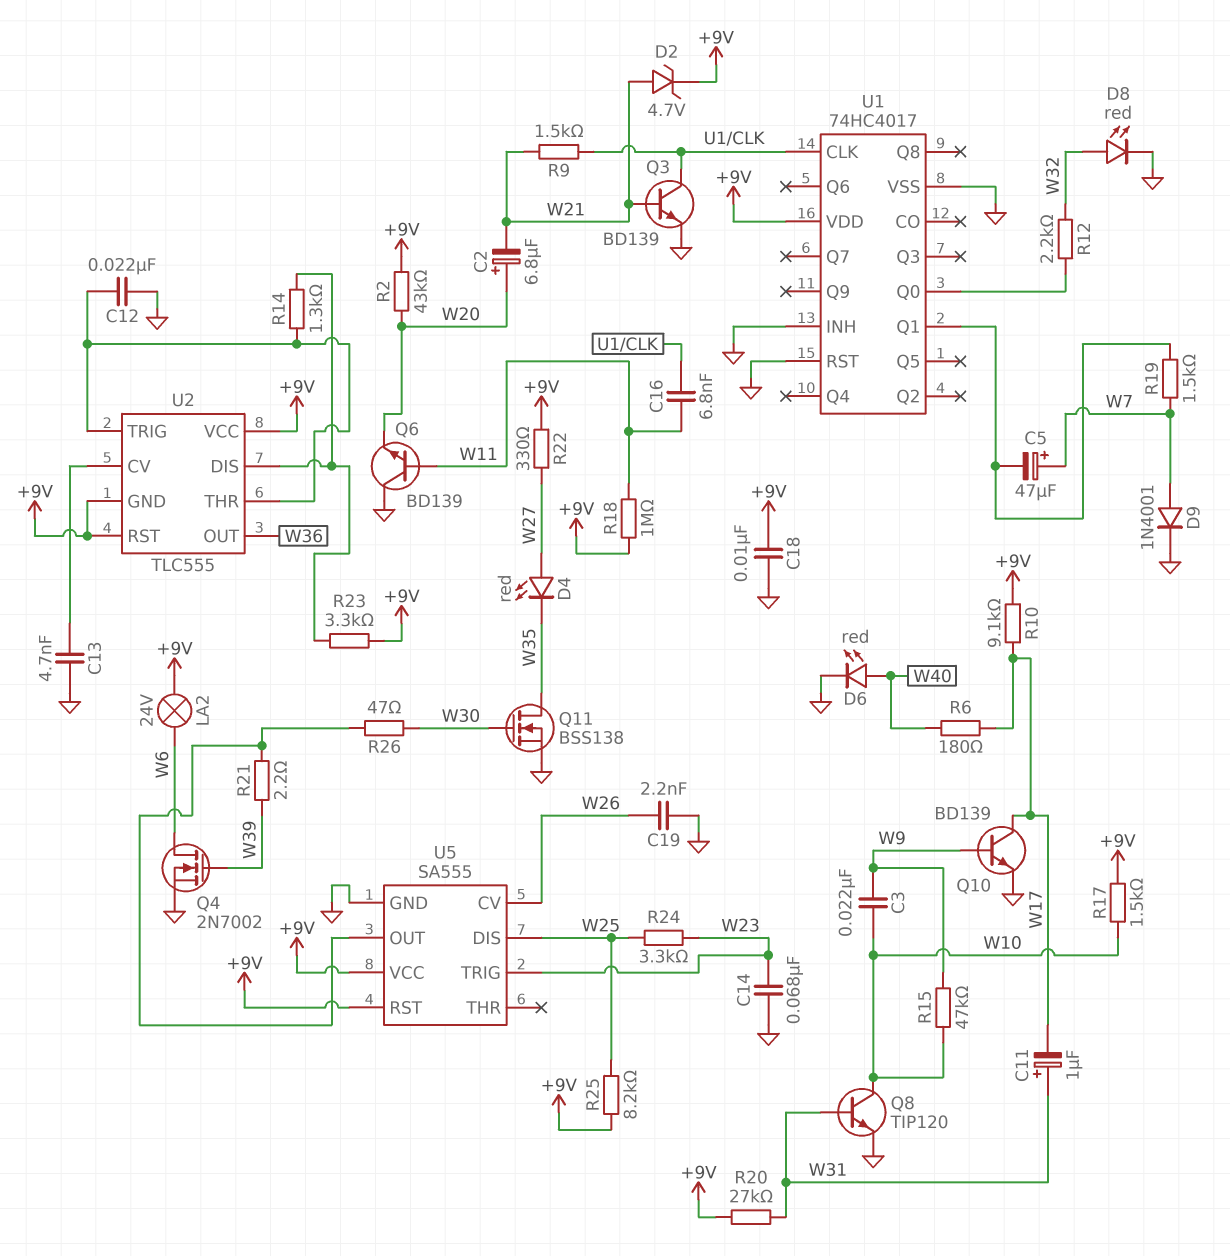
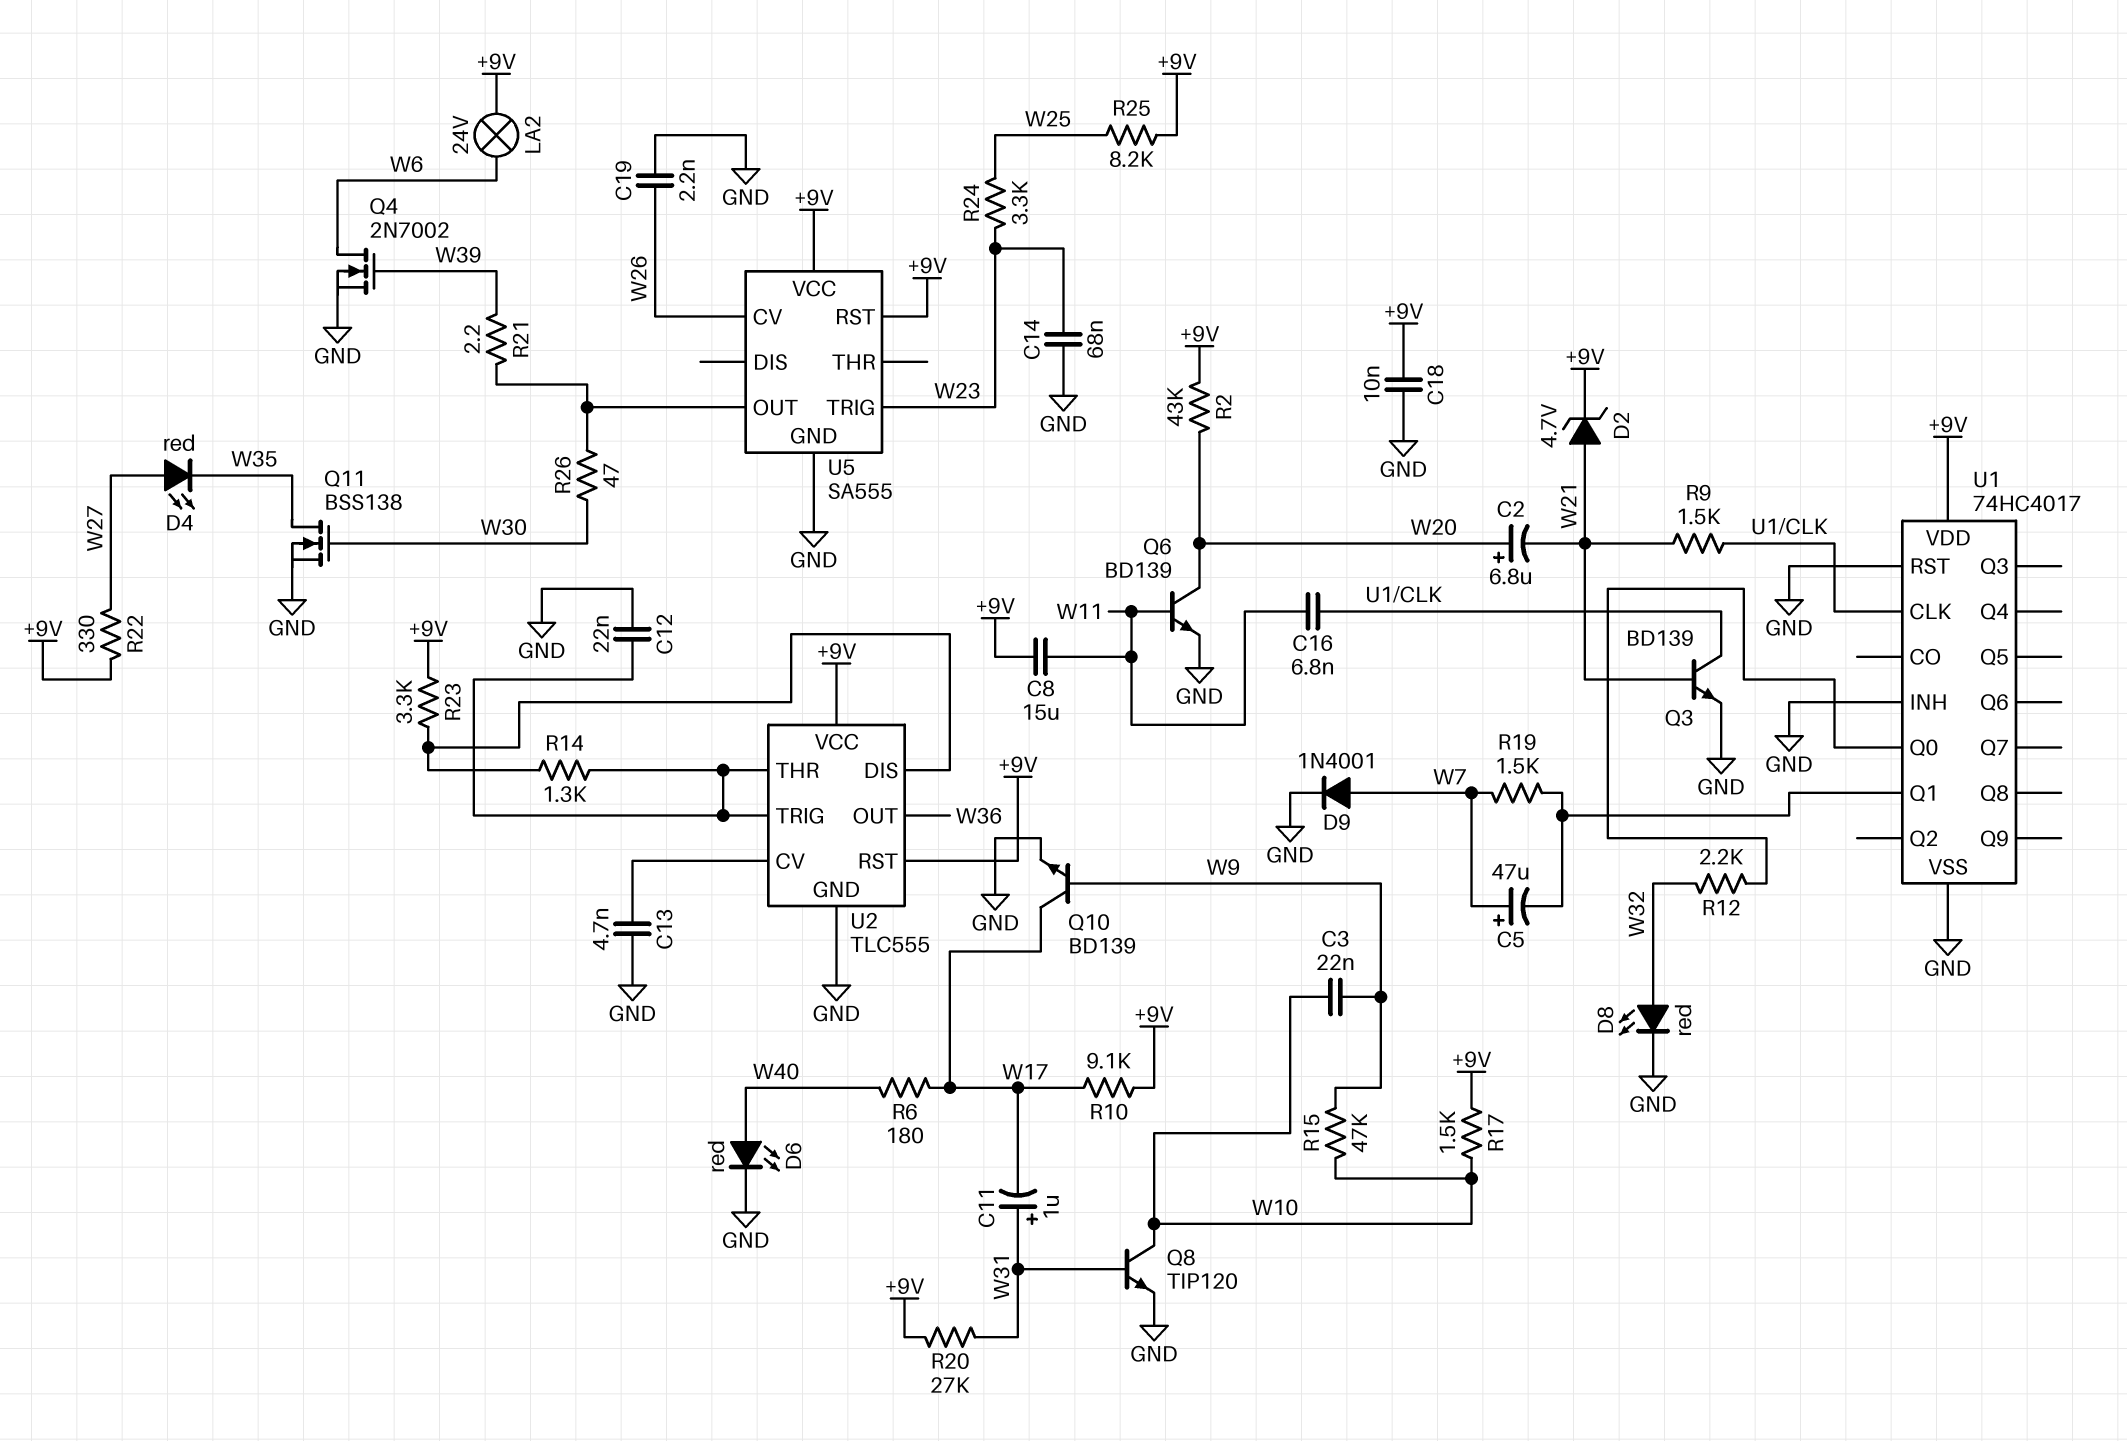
C8: none -> 15uF (+9V, W11)
Q6: NPN BD139 (B W11, C GND, E W20) -> NPN BD139 (B W11, C W20, E GND)
R18: 1M (+9V, W11) -> none
U2 pin GND: +9V -> GND
U5 pin DIS: W25 -> none

